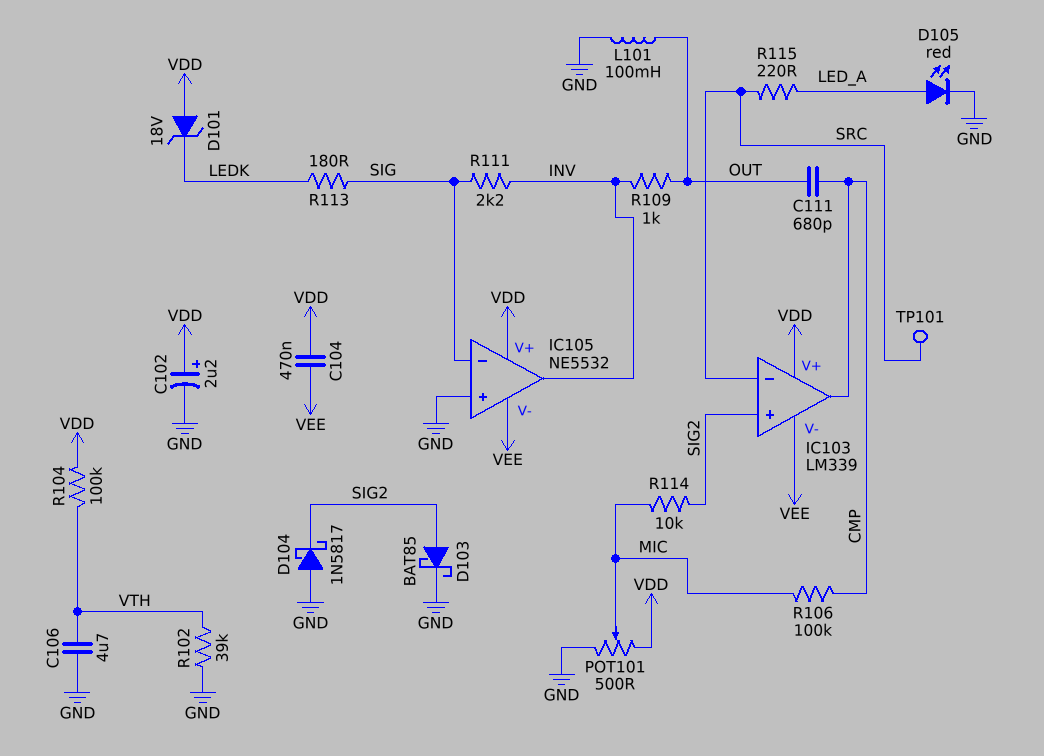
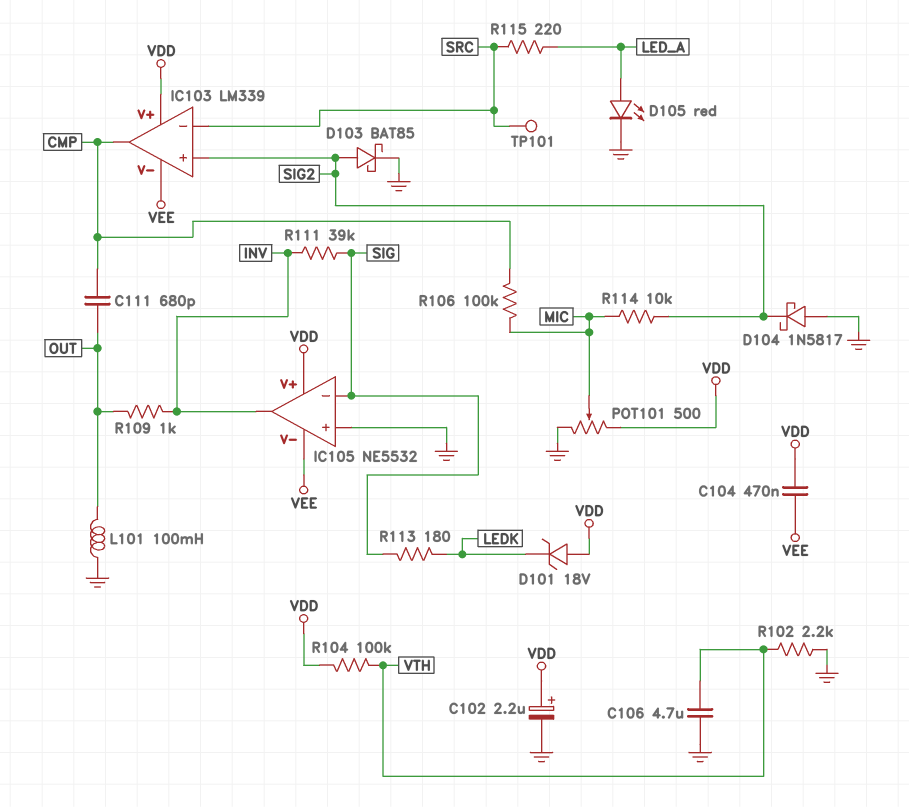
R102: 39k (GND, VTH) -> 2.2k (GND, VTH)
R111: 2.2k (INV, SIG) -> 39k (INV, SIG)

